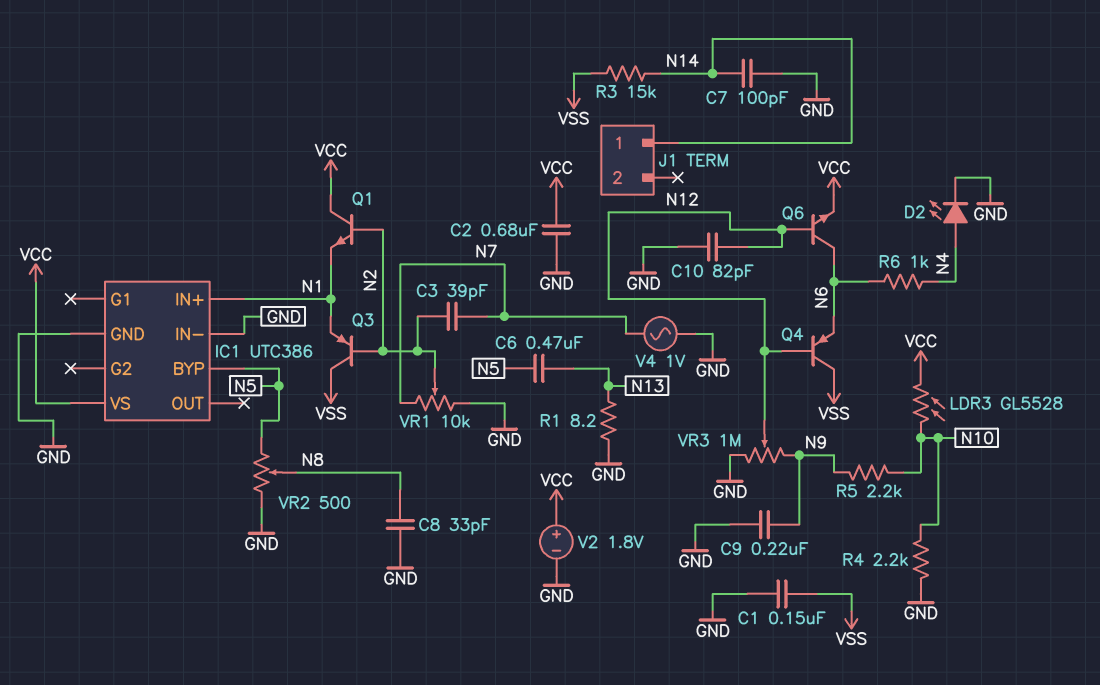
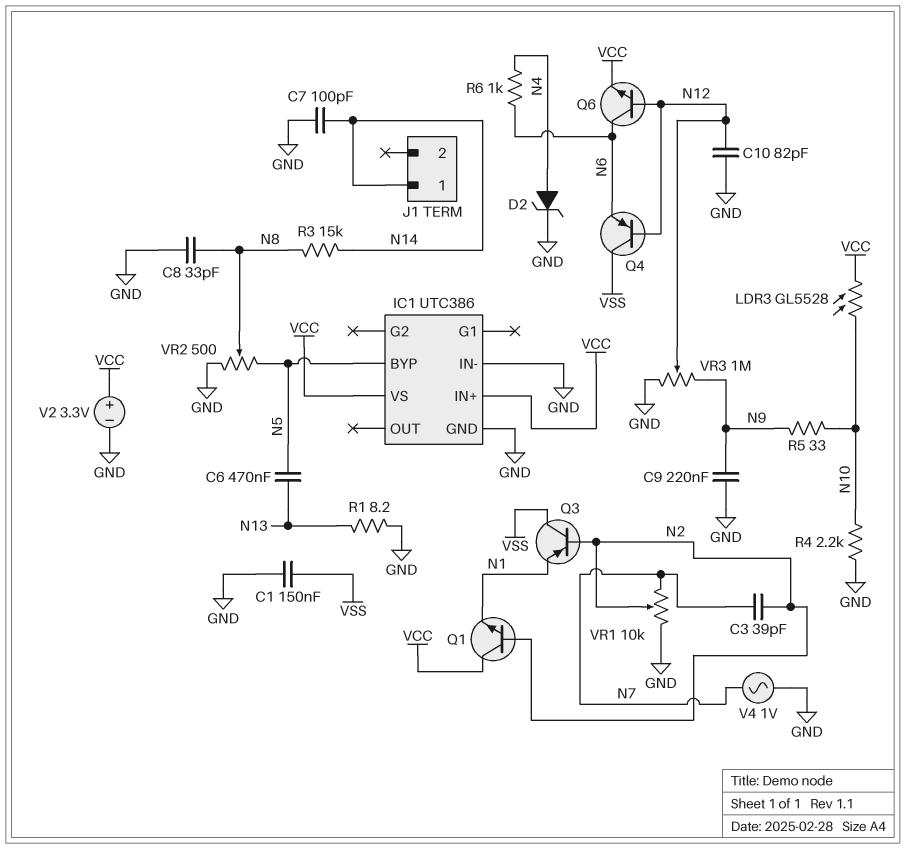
C2: 680nF (GND, VCC) -> none
D2: LED (A N4, K GND) -> zener (A N4, K GND)
IC1 pin IN+: N1 -> VCC
R3: 15k (N14, VSS) -> 15k (N8, N14)
R5: 2.2k (N9, N10) -> 33 (N9, N10)
V2: 1.8V (plus VCC, minus GND) -> 3.3V (plus VCC, minus GND)

